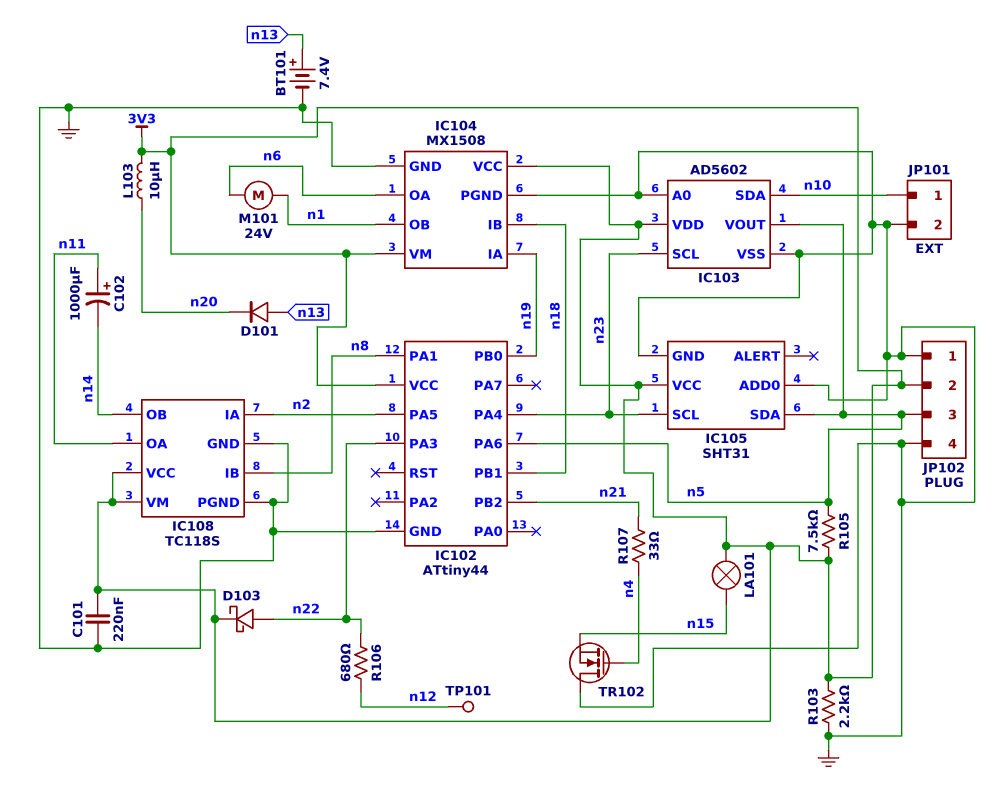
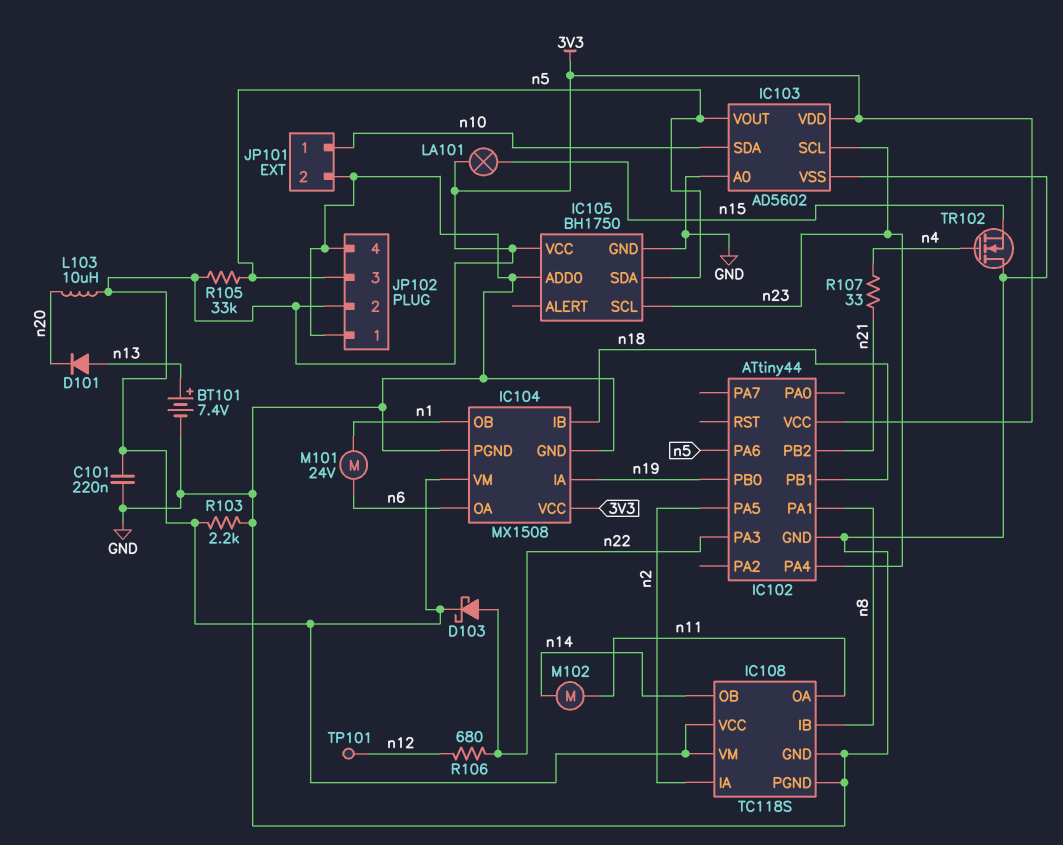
C102: 1000uF (plus n11, minus n14) -> none
IC105: SHT31 -> BH1750
M102: none -> motor (n11, n14)
R105: 7.5k (3V3, n5) -> 33k (3V3, n5)

